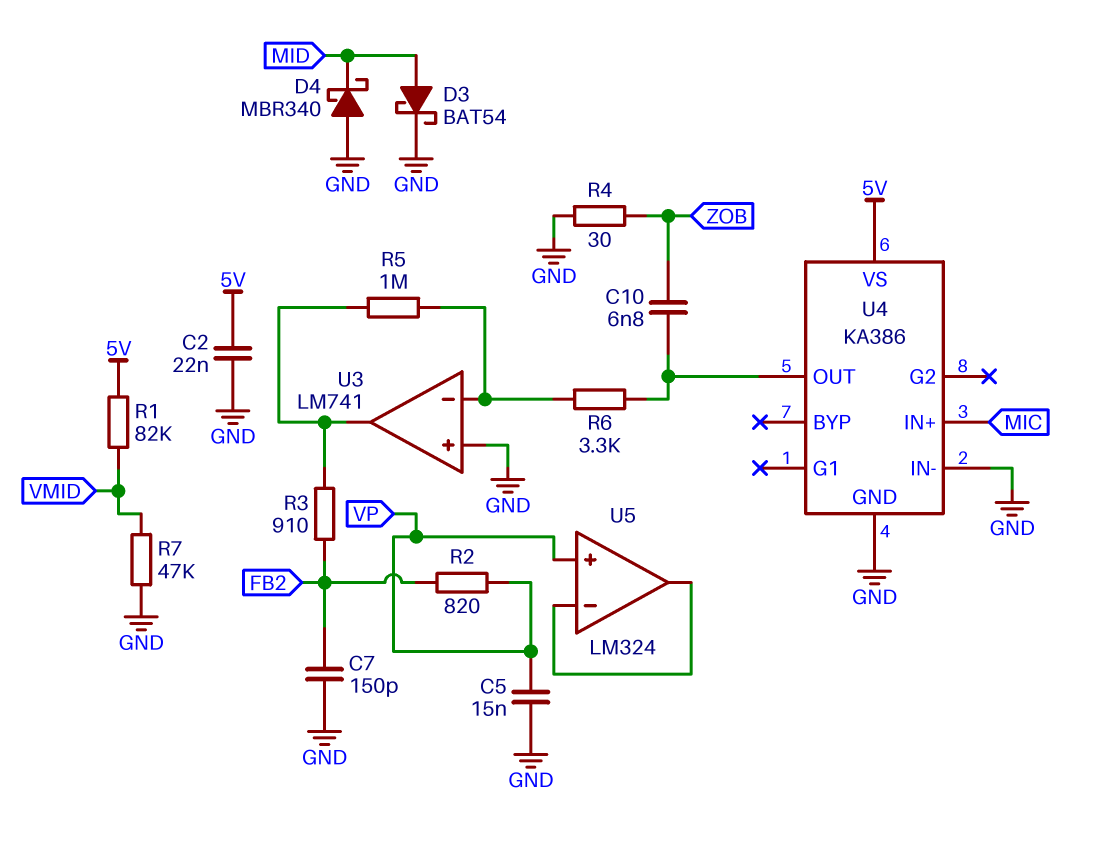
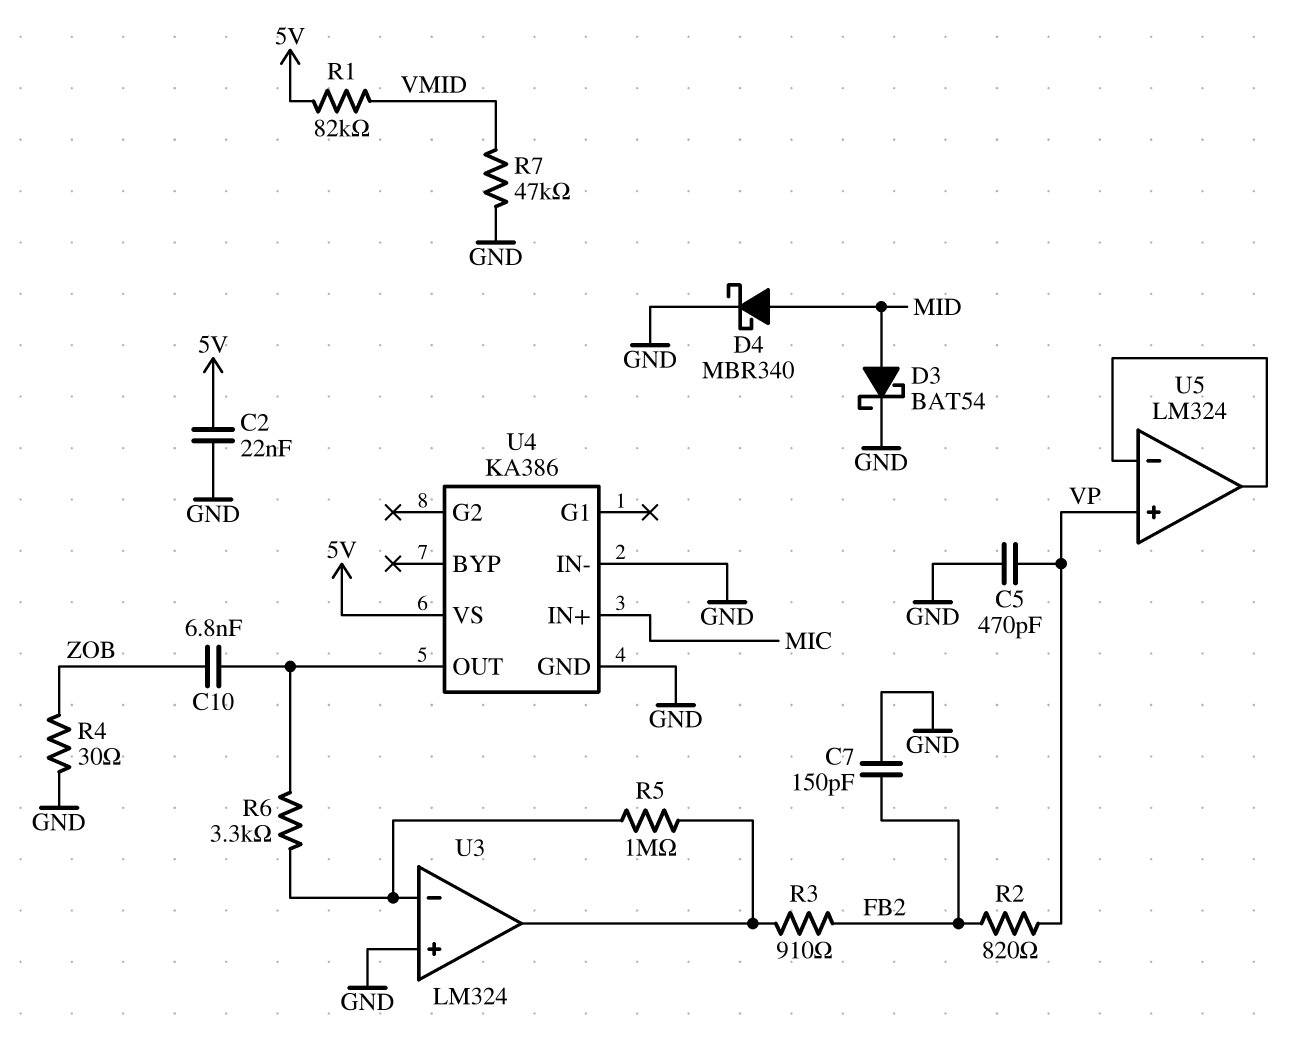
C5: 15nF (GND, VP) -> 470pF (GND, VP)
D4: schottky MBR340 (A GND, K MID) -> schottky MBR340 (A MID, K GND)
U3: LM741 -> LM324

